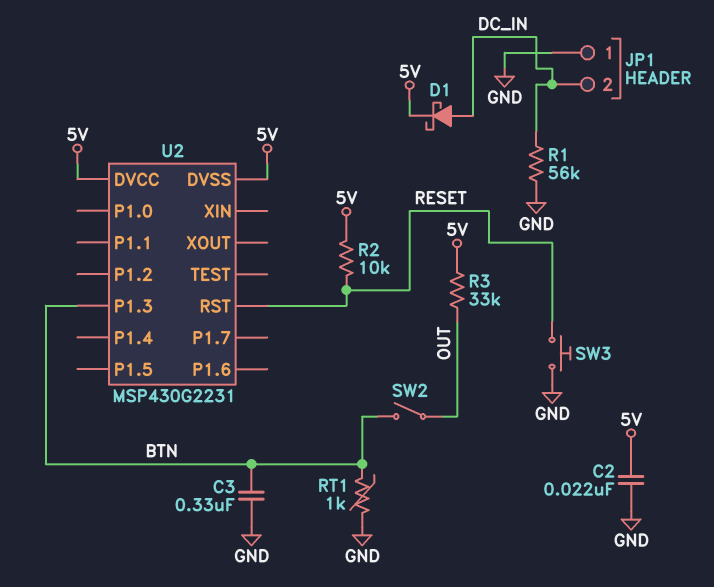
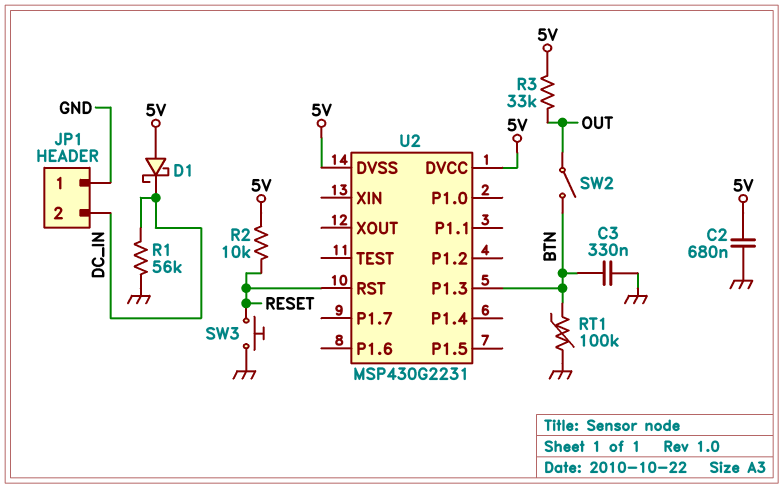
C2: 22nF (5V, GND) -> 680nF (5V, GND)
D1: schottky (A DC_IN, K 5V) -> schottky (A 5V, K DC_IN)
RT1: 1k (BTN, GND) -> 100k (BTN, GND)

